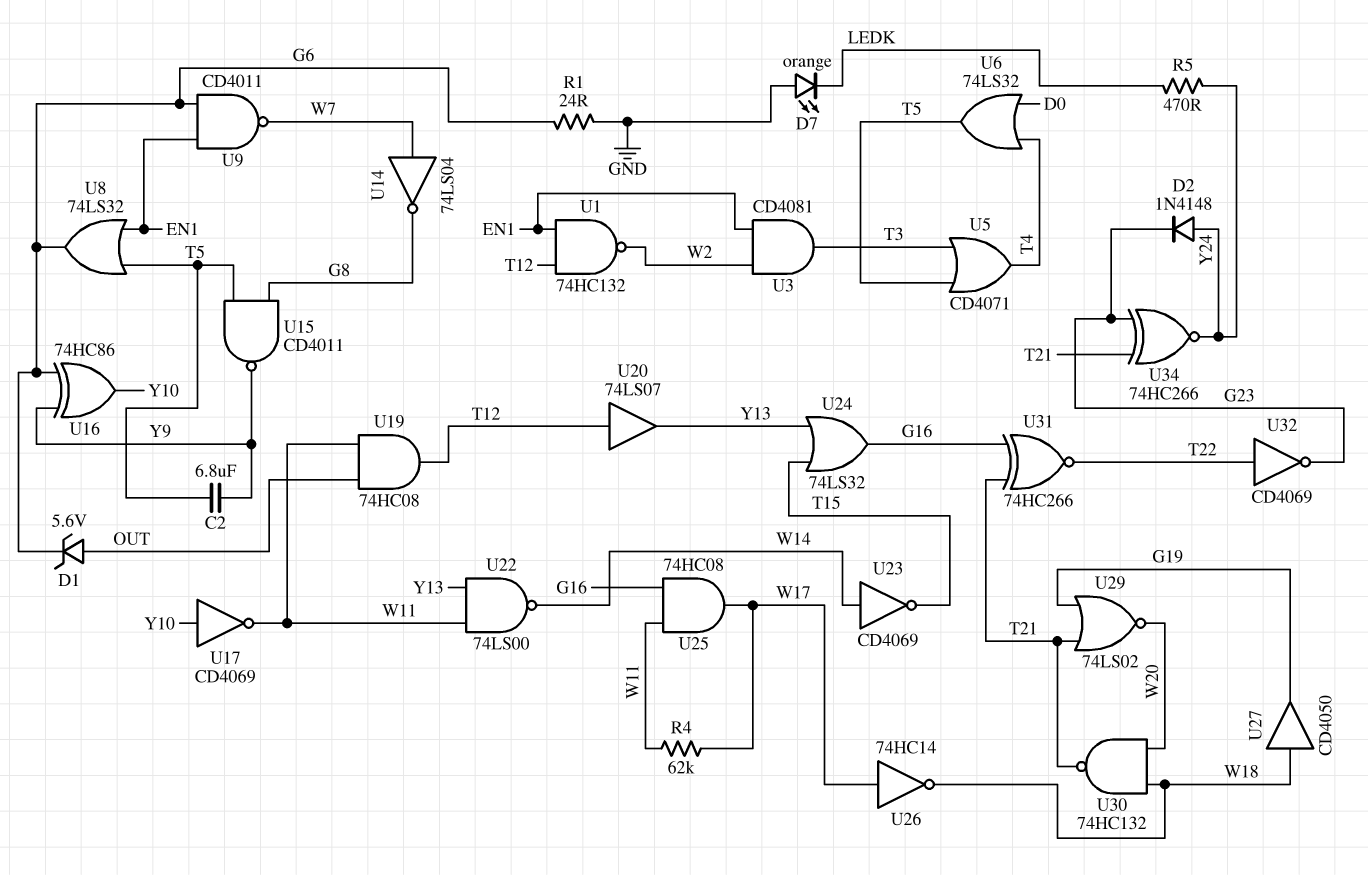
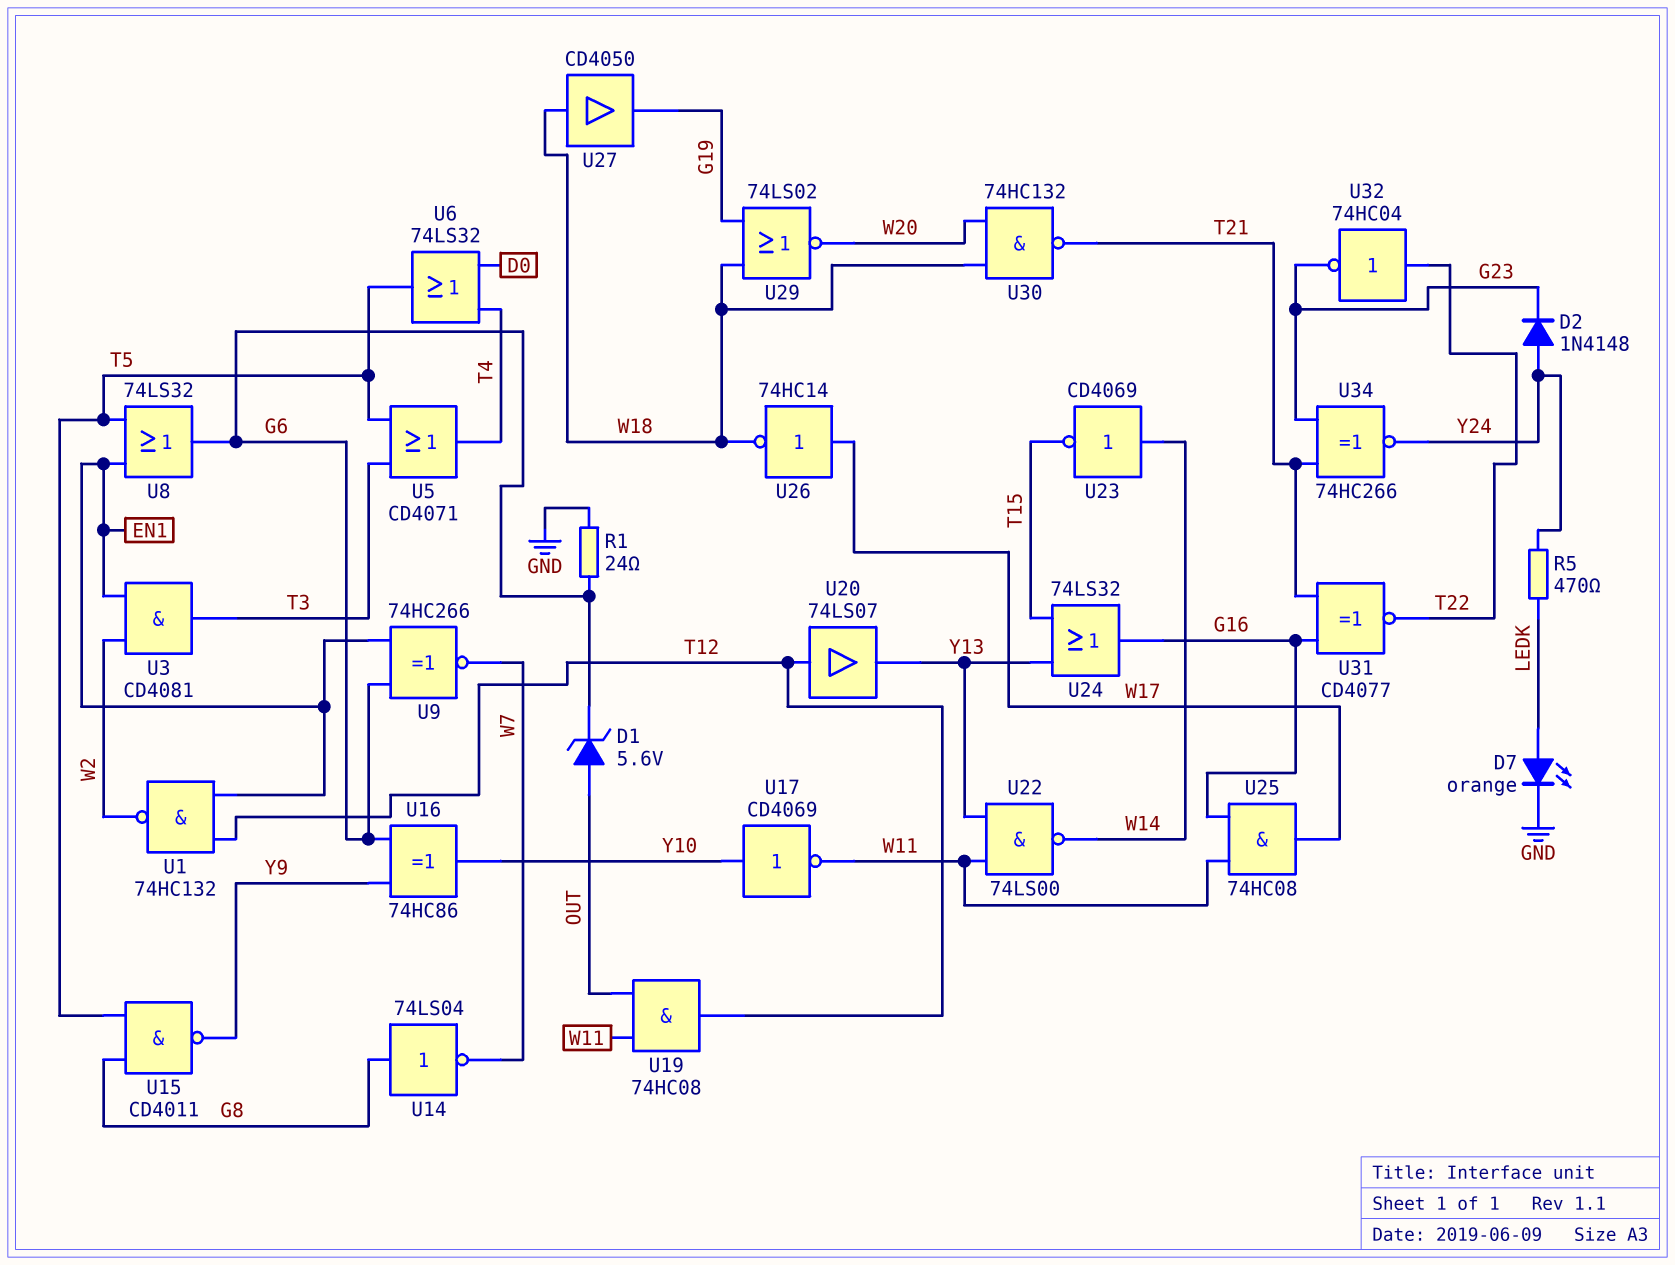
C2: 6.8uF (T5, Y9) -> none
D7: LED orange (A GND, K LEDK) -> LED orange (A LEDK, K GND)
R4: 62k (W11, W17) -> none
U9: NAND CD4011 (in EN1, in G6, out W7) -> XNOR 74HC266 (in EN1, in G6, out W7)
U14: NOT 74LS04 (in W7, out G8) -> NOT 74LS04 (in G8, out W7)
U29: NOR 74LS02 (in G19, in T21, out W20) -> NOR 74LS02 (in G19, in W18, out W20)
U31: XNOR 74HC266 (in G16, in T21, out T22) -> XNOR CD4077 (in G16, in T21, out T22)
U32: NOT CD4069 (in T22, out G23) -> NOT 74HC04 (in T22, out G23)

